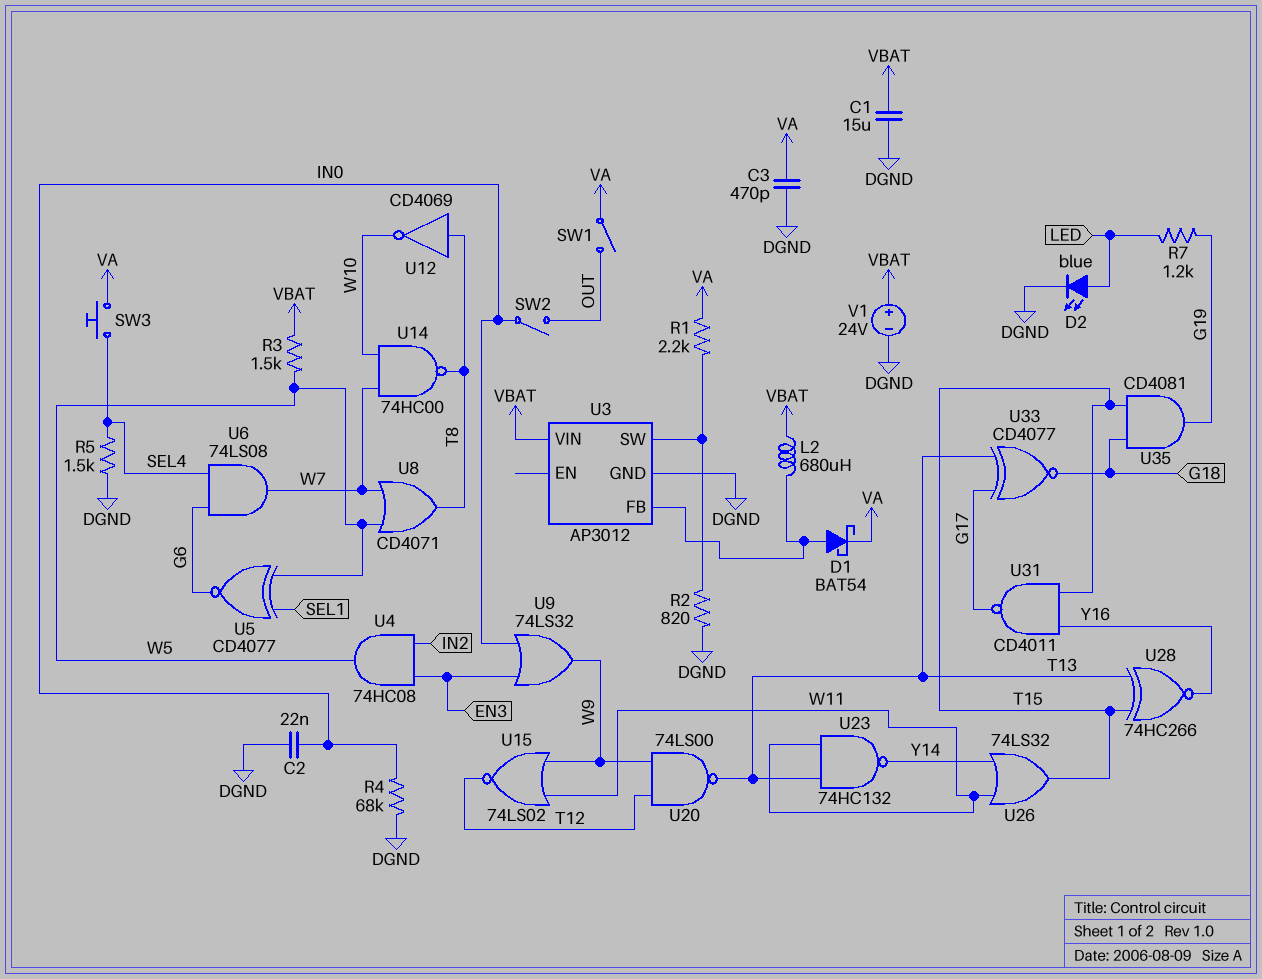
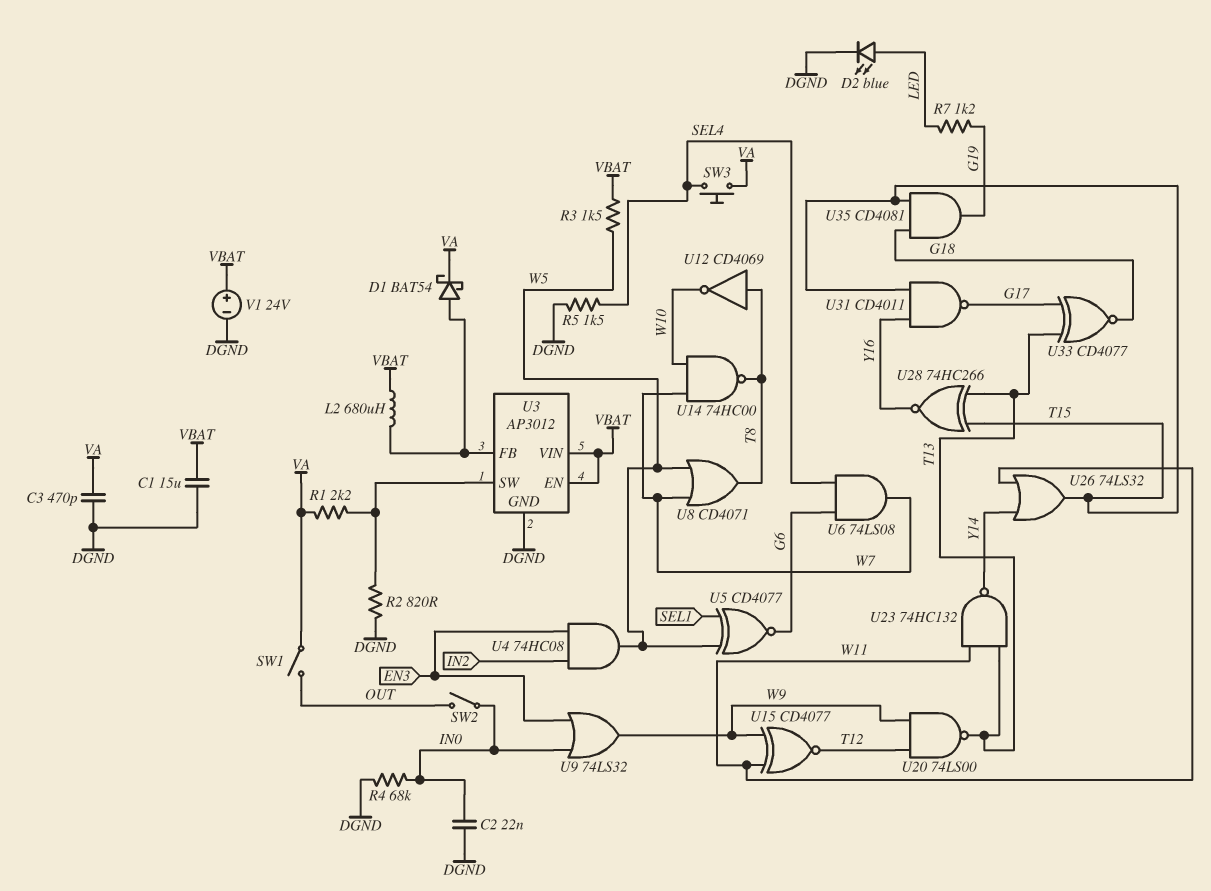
U3 pin EN: none -> VBAT
U15: NOR 74LS02 (in W9, in W11, out T12) -> XNOR CD4077 (in W9, in W11, out T12)

